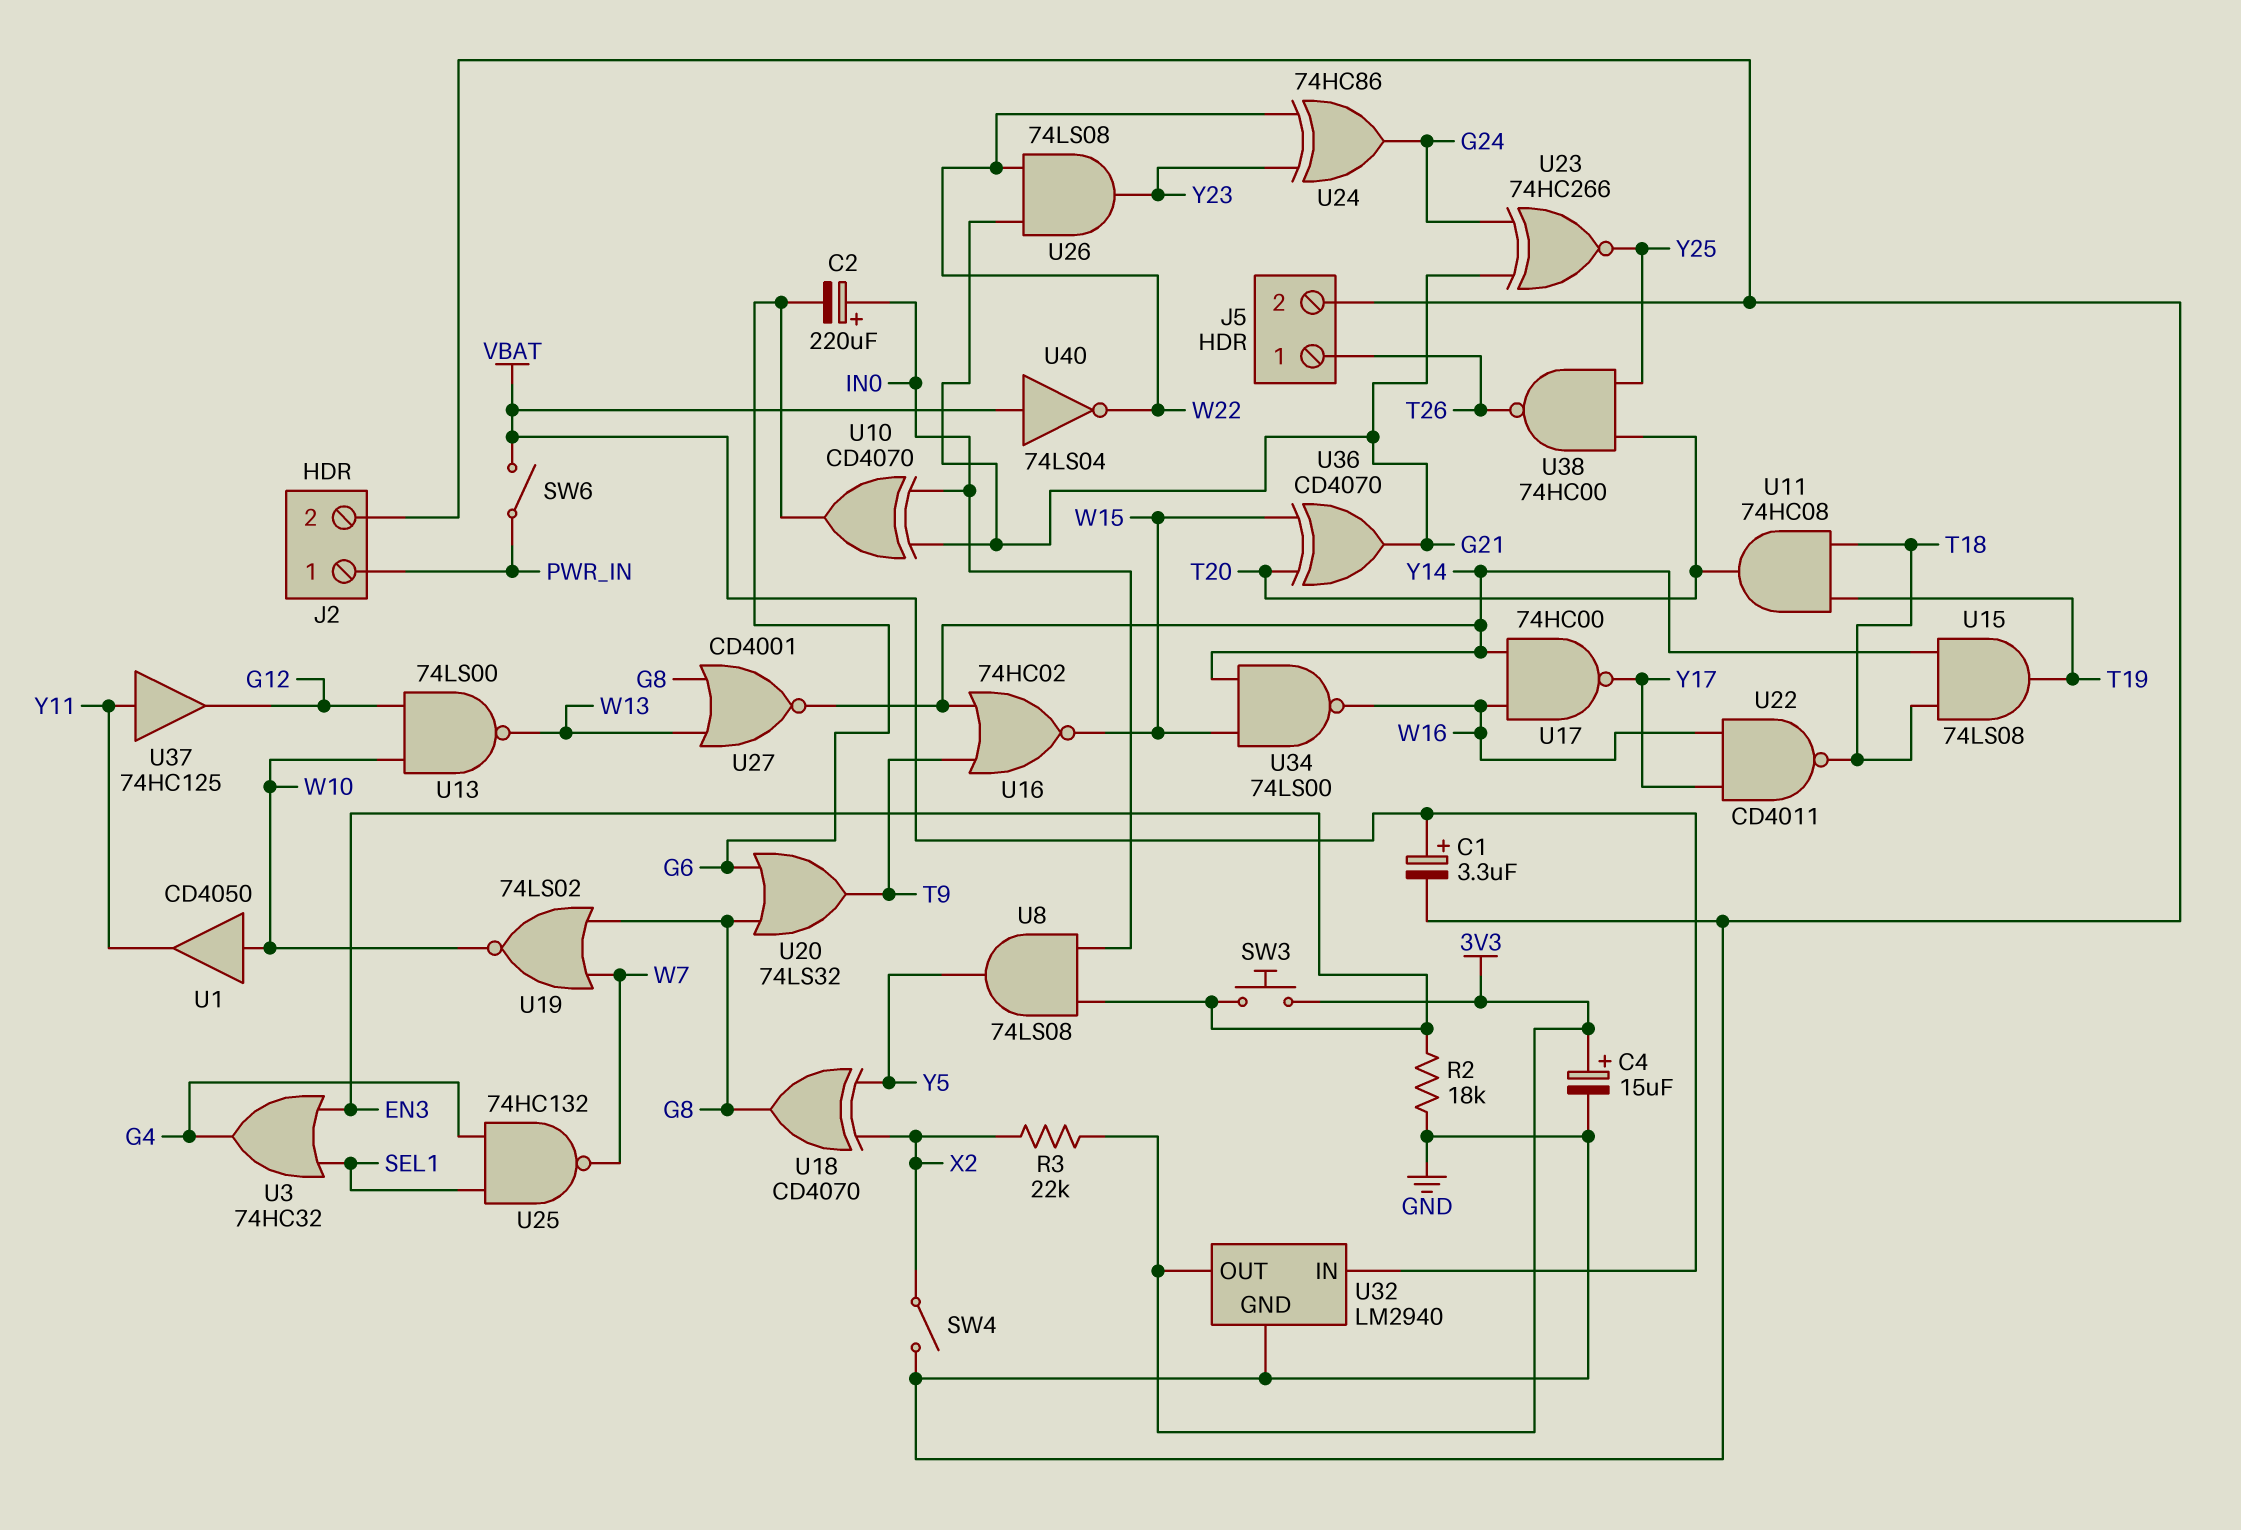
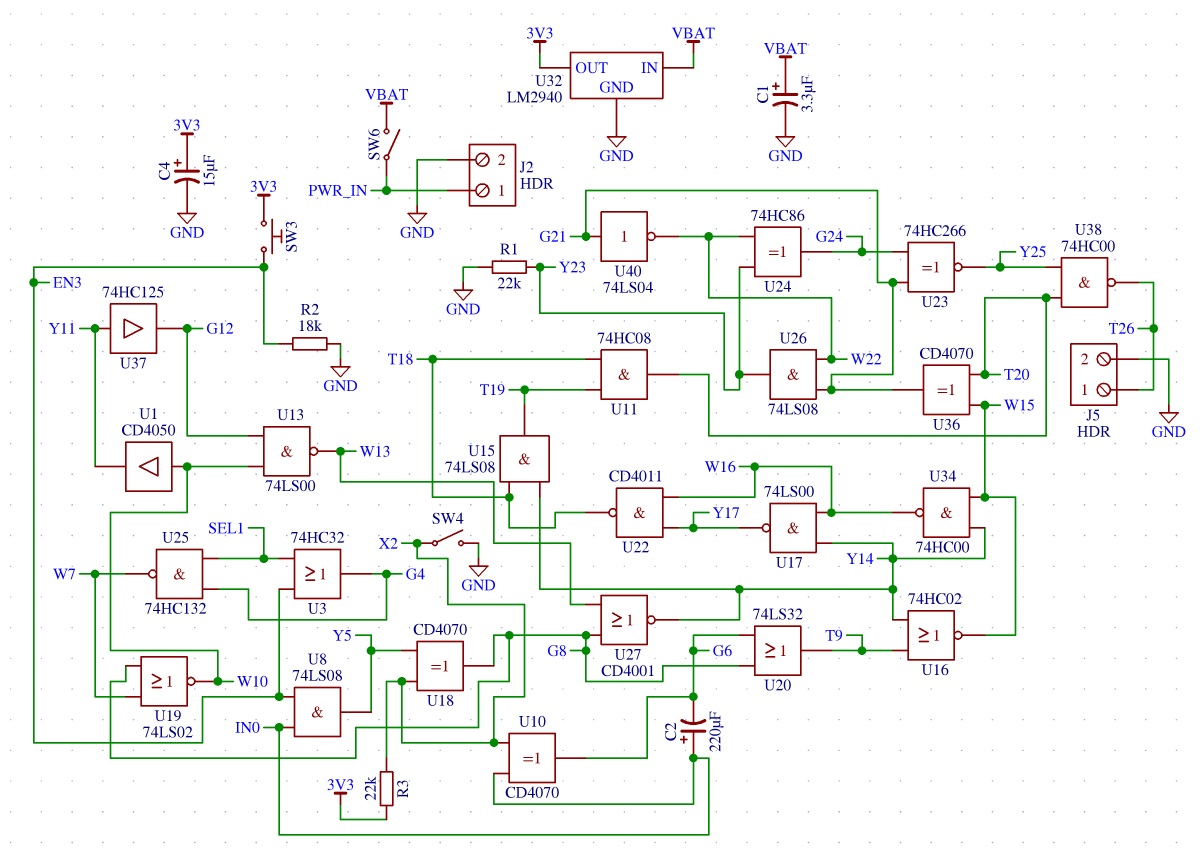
R1: none -> 22k (GND, Y23)
U10: XOR CD4070 (in G21, in IN0, out G6) -> XOR CD4070 (in IN0, in X2, out G6)
U17: NAND 74HC00 (in W16, in Y14, out Y17) -> NAND 74LS00 (in W16, in Y14, out Y17)
U34: NAND 74LS00 (in W15, in Y14, out W16) -> NAND 74HC00 (in W15, in Y14, out W16)
U40: NOT 74LS04 (in VBAT, out W22) -> NOT 74LS04 (in G21, out W22)

